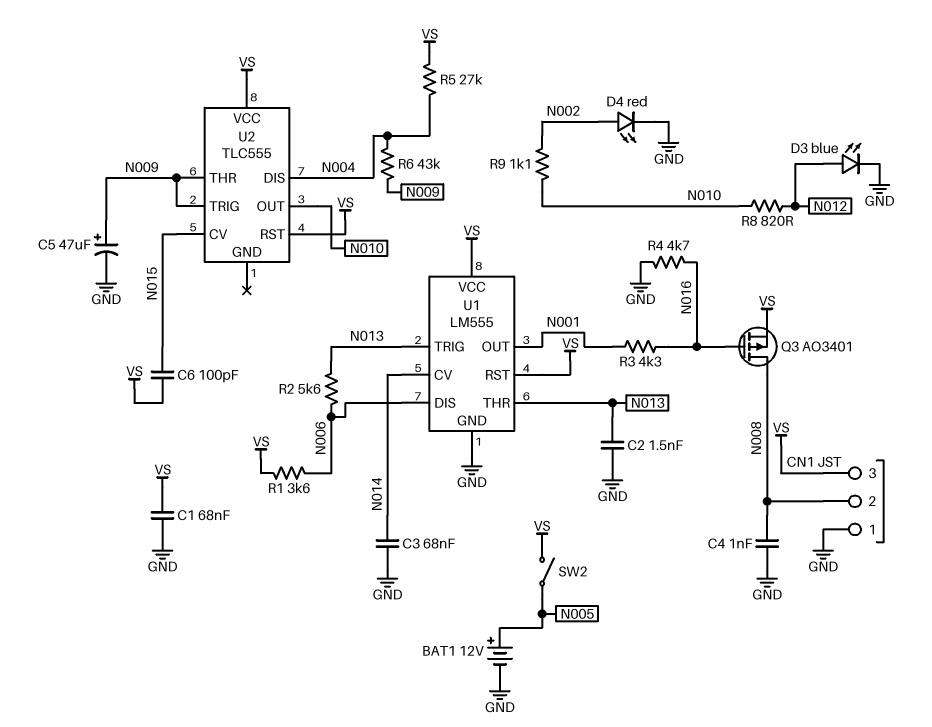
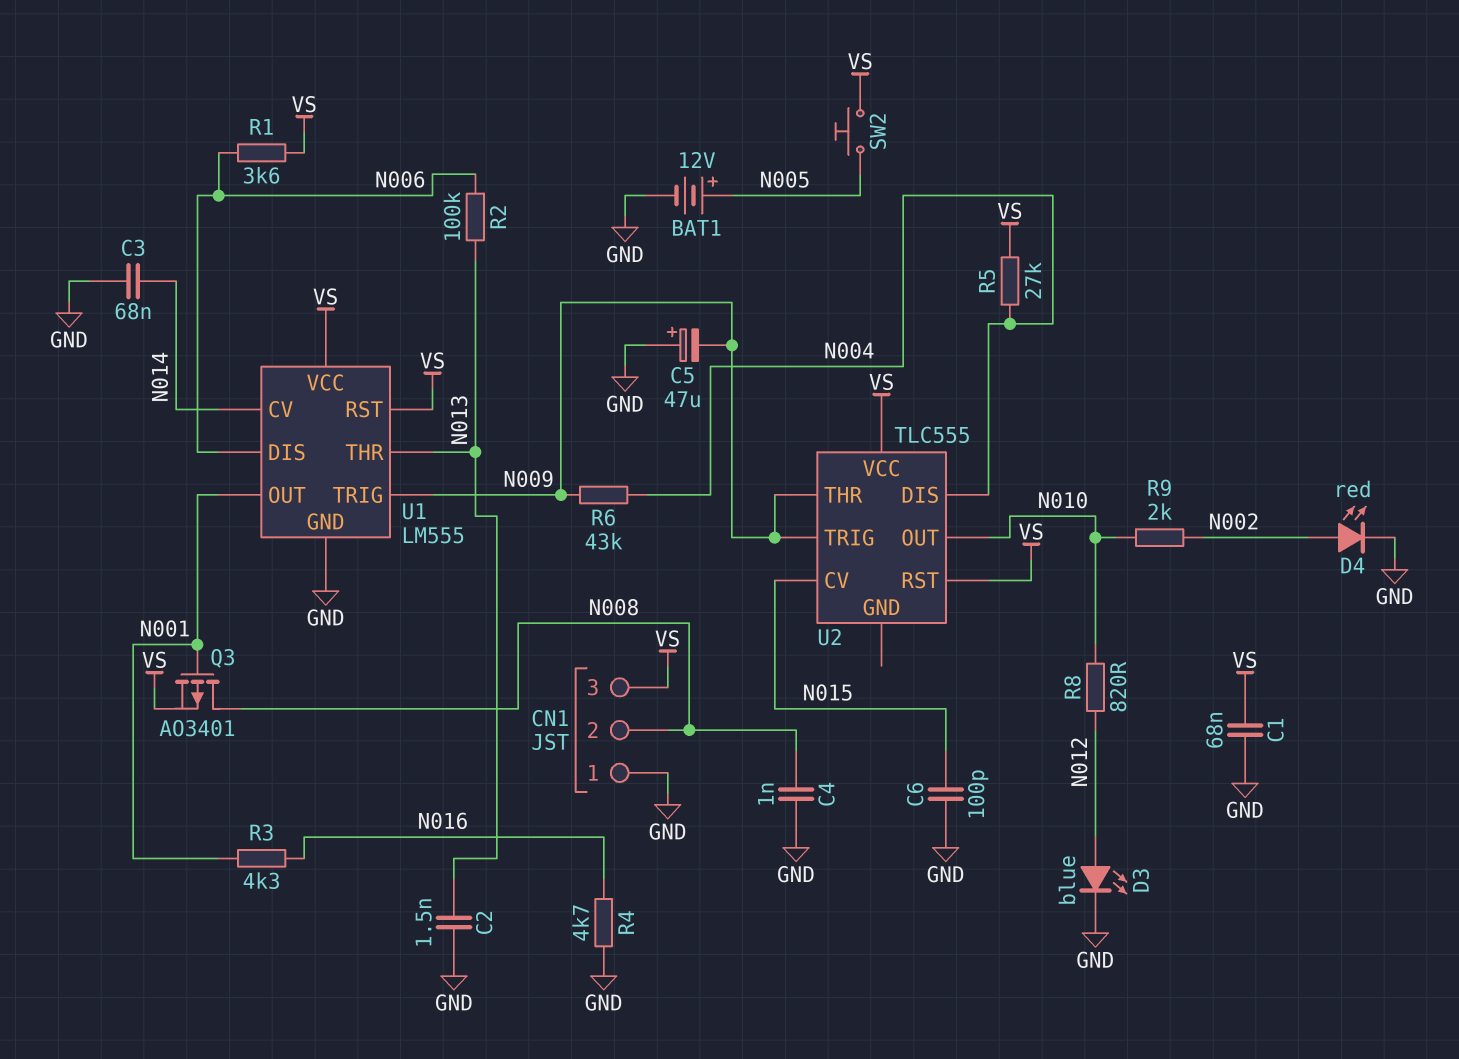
C5: 47uF (plus N009, minus GND) -> 47uF (plus GND, minus N009)
C6: 100pF (N015, VS) -> 100pF (GND, N015)
Q3: PMOS AO3401 (G N016, D N008, S VS) -> PMOS AO3401 (G N001, D N008, S VS)
R2: 5.6k (N006, N013) -> 100k (N006, N013)
R9: 1.1k (N002, N010) -> 2k (N002, N010)
SW2: switch (N005, VS) -> button (N005, VS)
U1 pin TRIG: N013 -> N009

